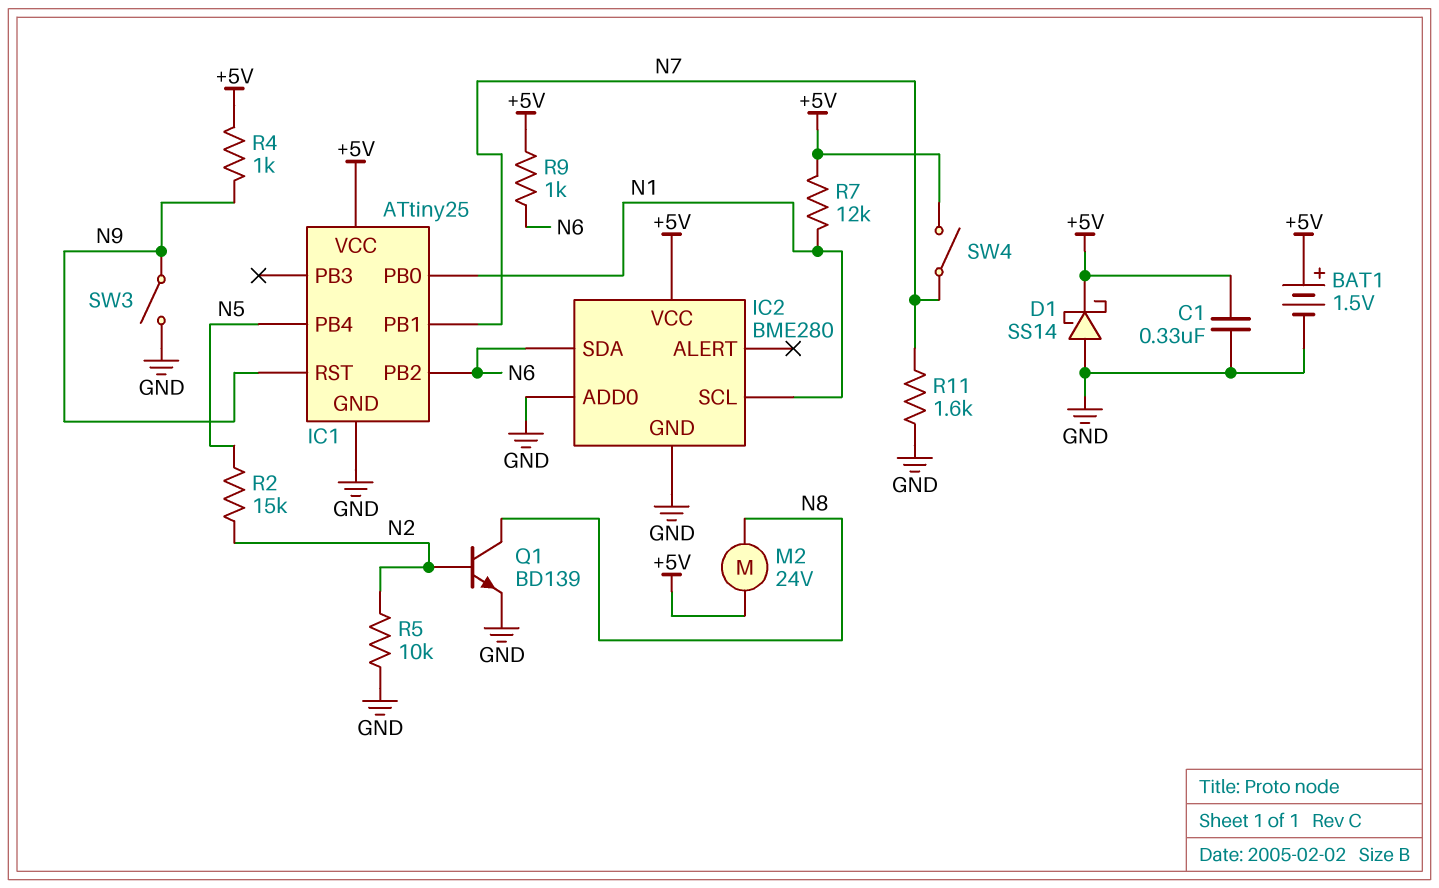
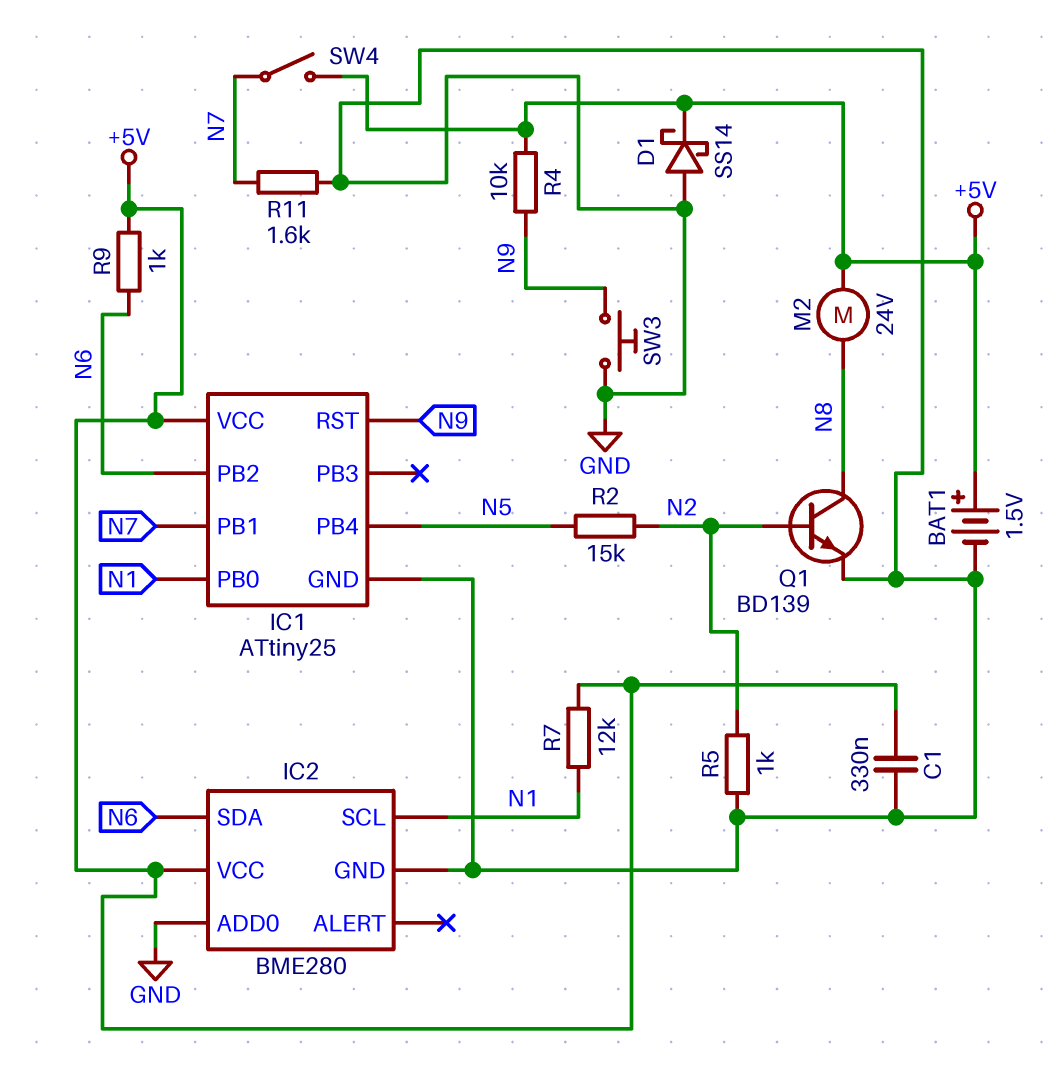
R4: 1k (+5V, N9) -> 10k (+5V, N9)
R5: 10k (GND, N2) -> 1k (GND, N2)
SW3: switch (GND, N9) -> button (GND, N9)

